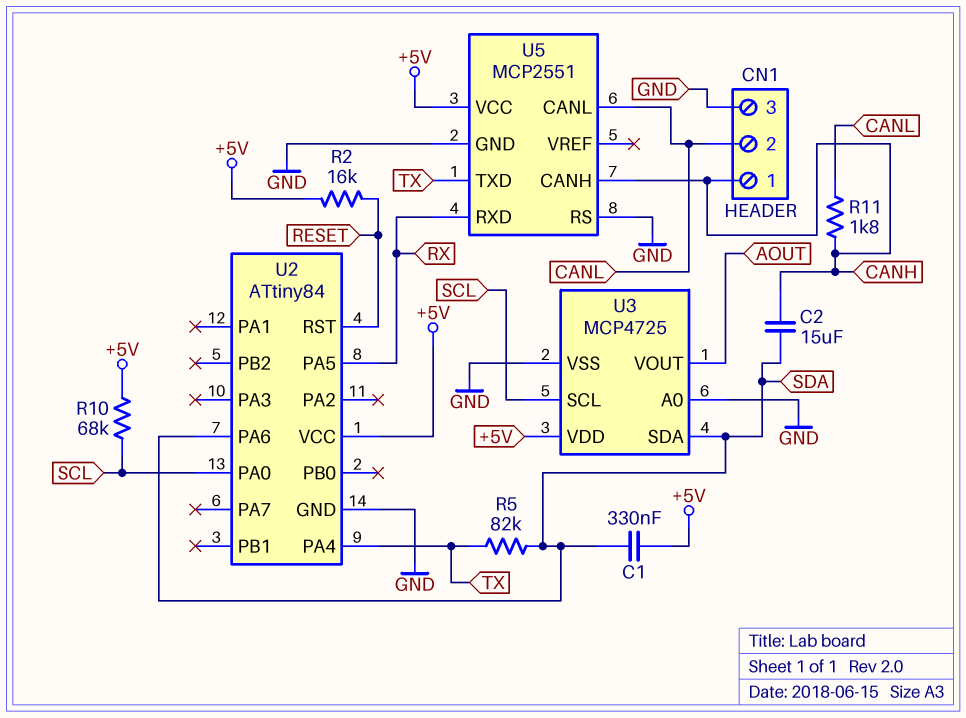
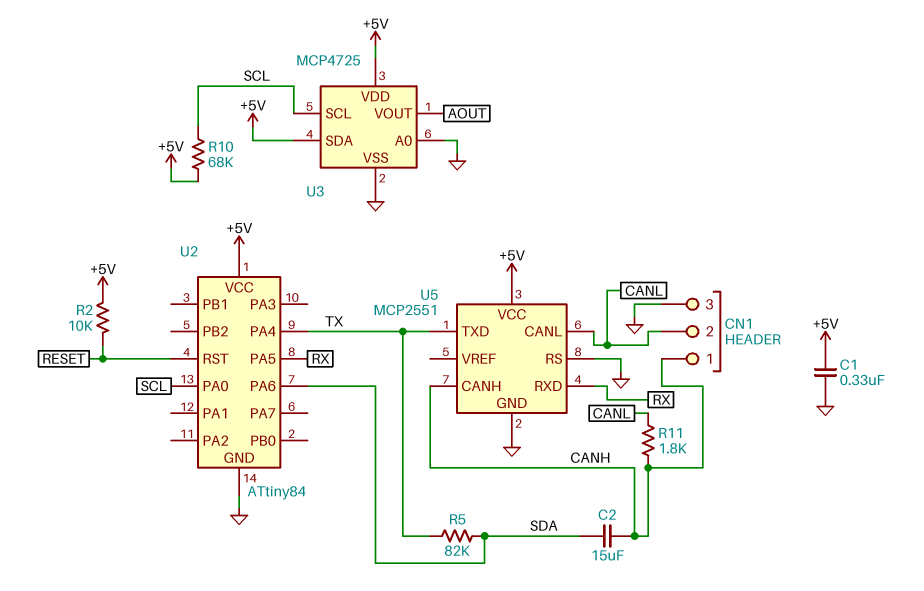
C1: 330nF (+5V, SDA) -> 330nF (+5V, GND)
R2: 16k (+5V, RESET) -> 10k (+5V, RESET)
U3 pin SDA: SDA -> +5V

